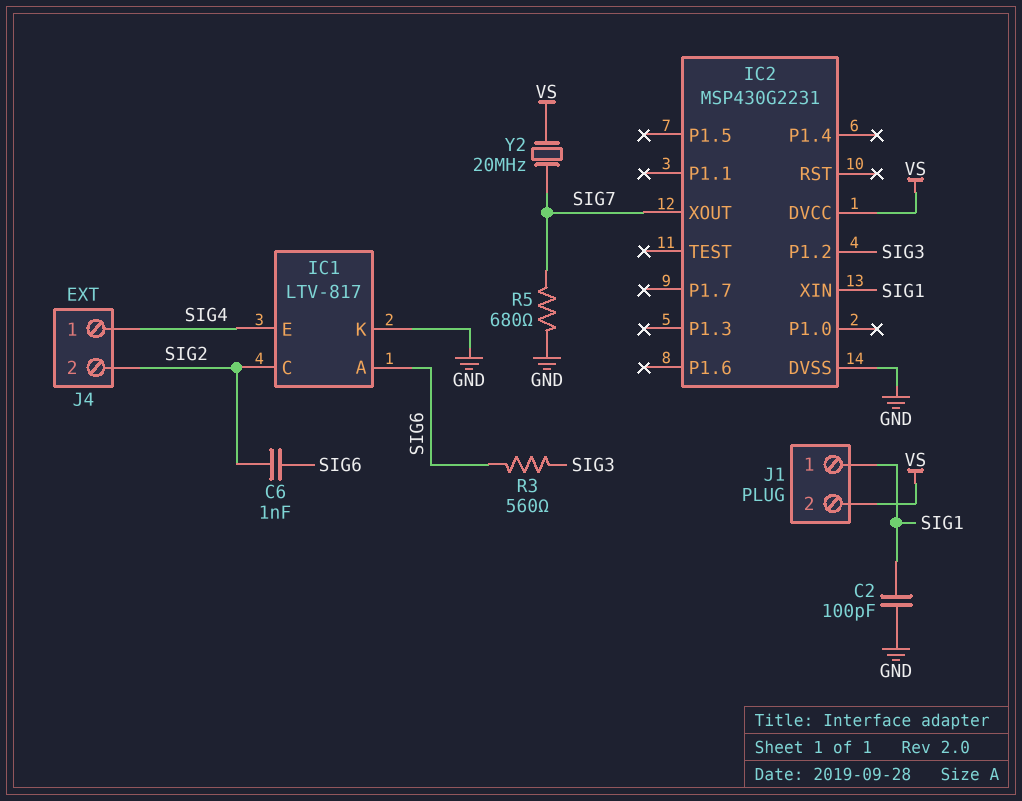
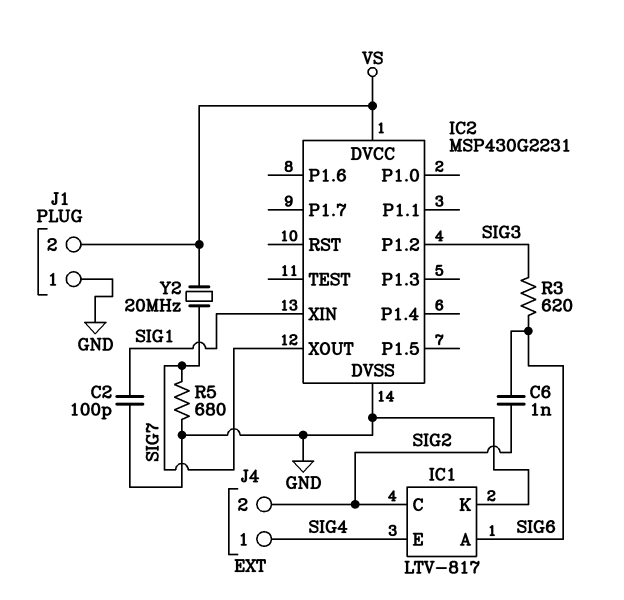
J1 pin 1: SIG1 -> GND
R3: 560 (SIG3, SIG6) -> 620 (SIG3, SIG6)

